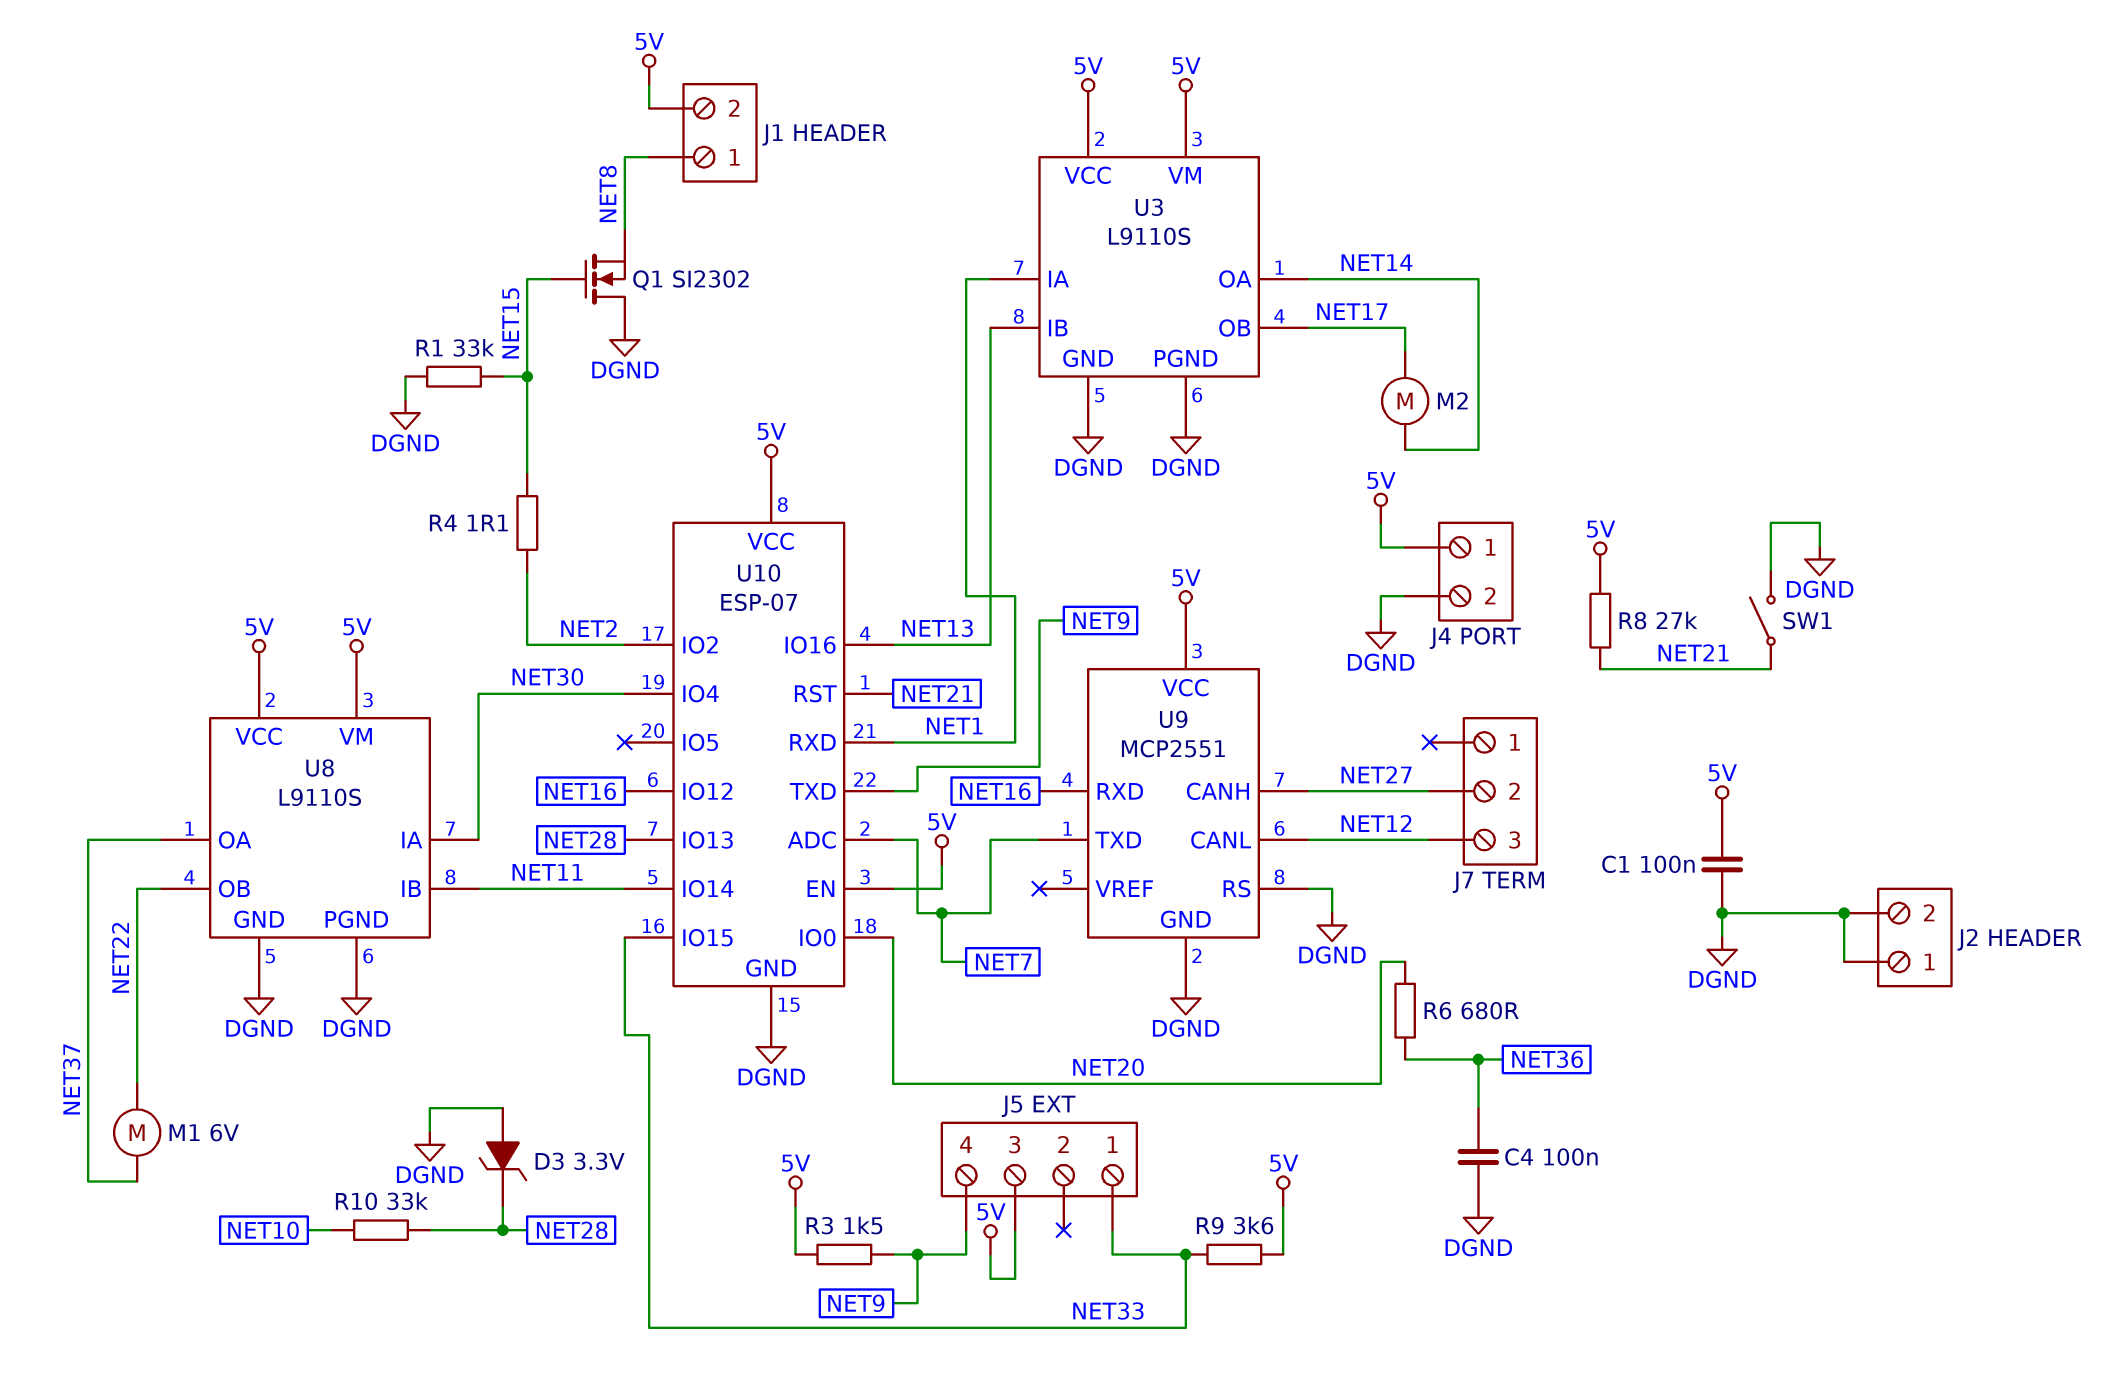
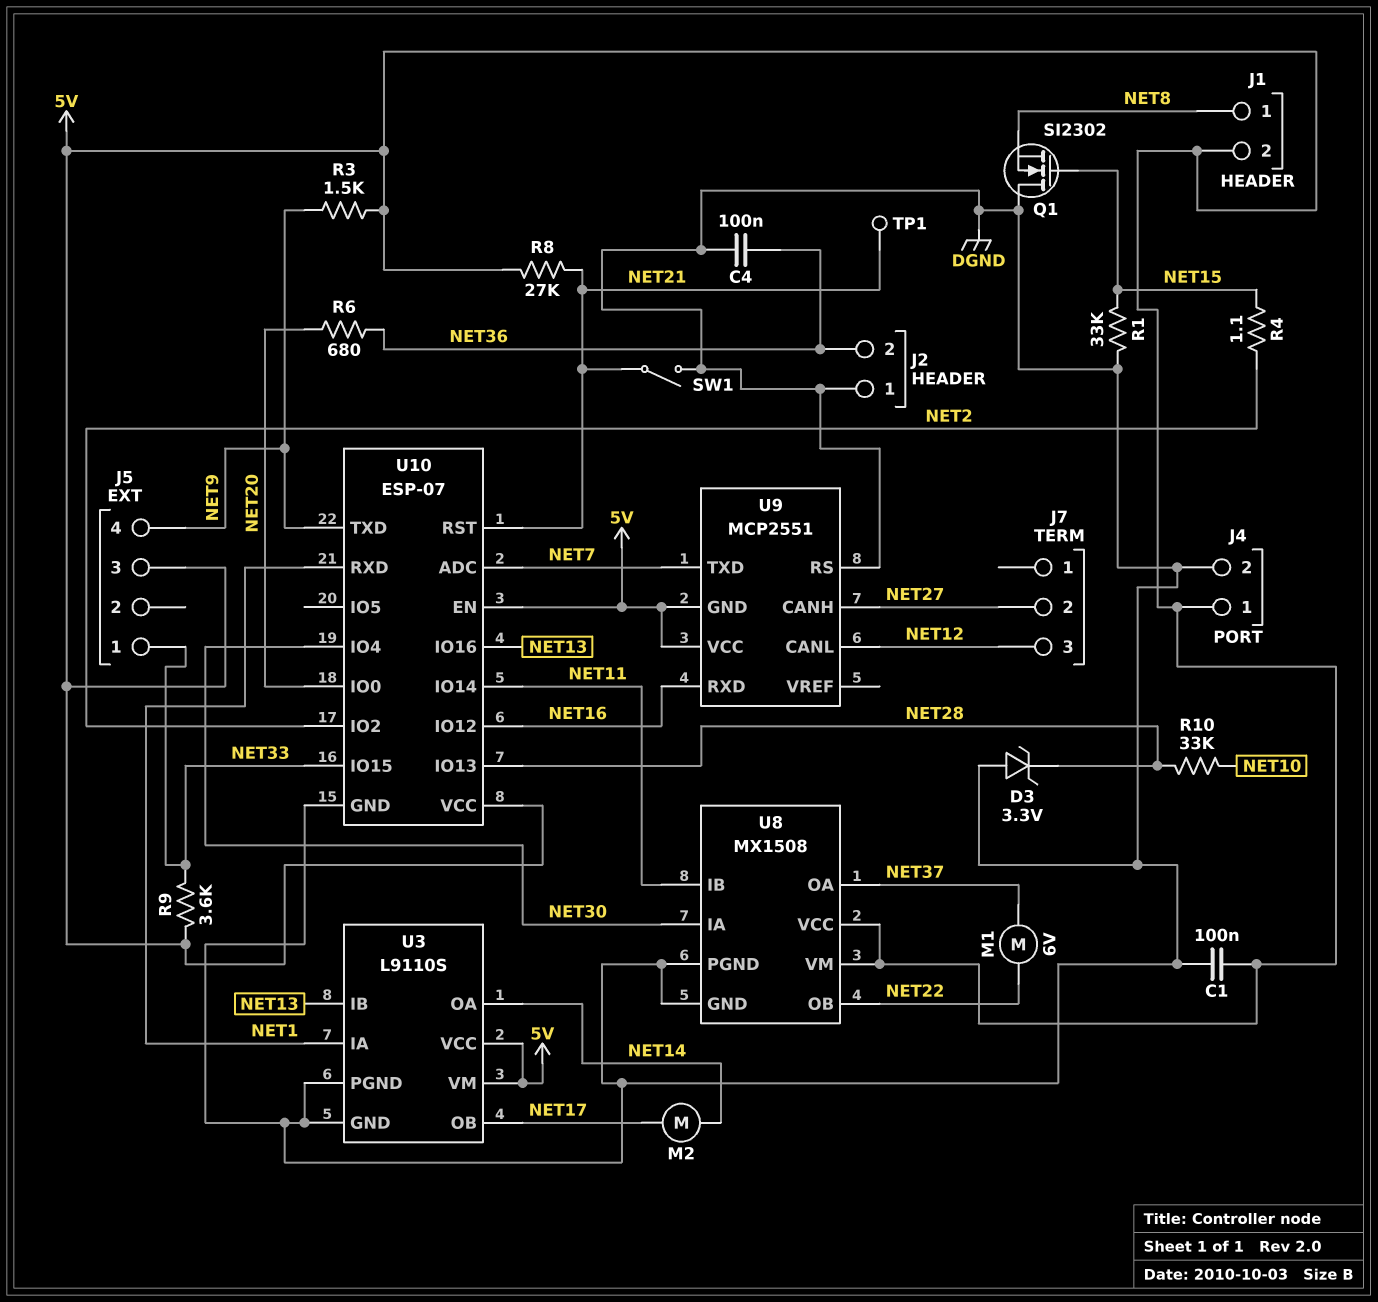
J2 pin 2: DGND -> NET36
TP1: none -> test point (NET21)
U8: L9110S -> MX1508
U9 pin GND: DGND -> 5V

